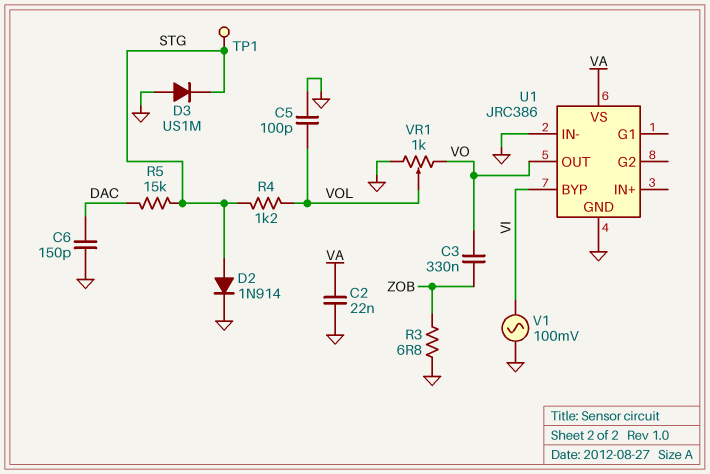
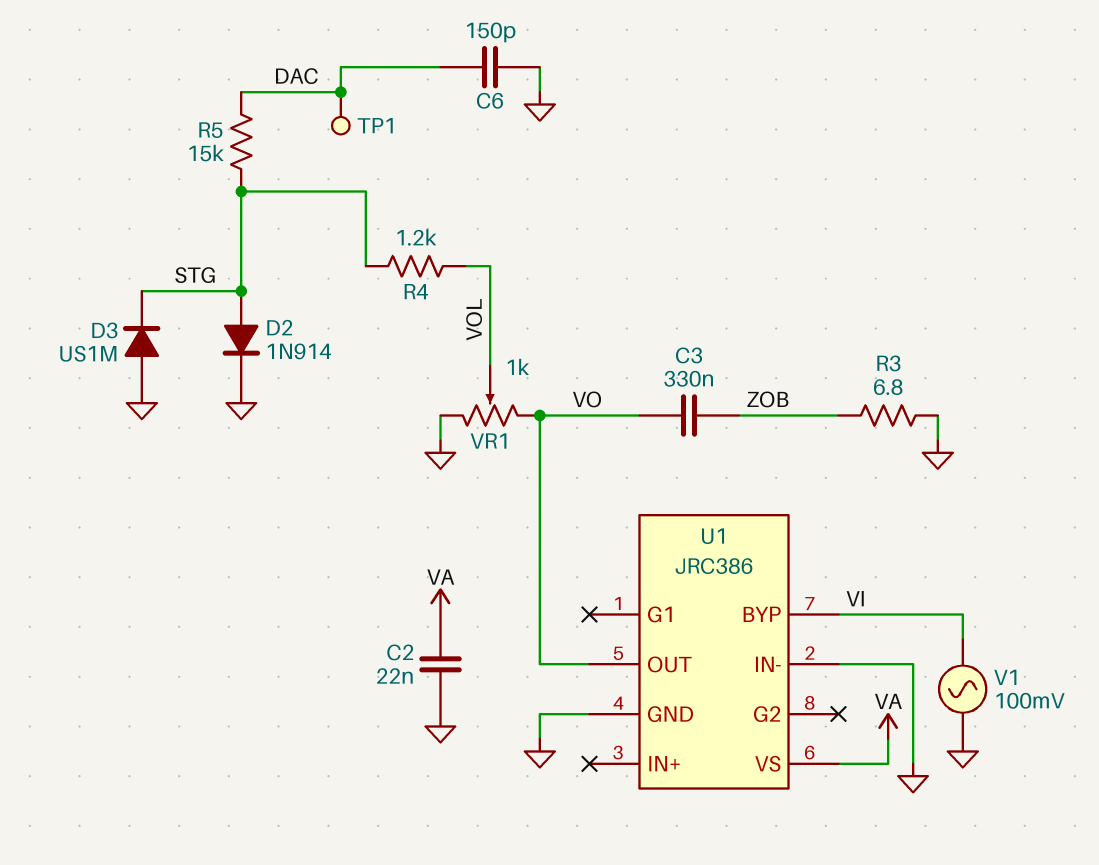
C5: 100pF (GND, VOL) -> none
TP1: test point (STG) -> test point (DAC)

